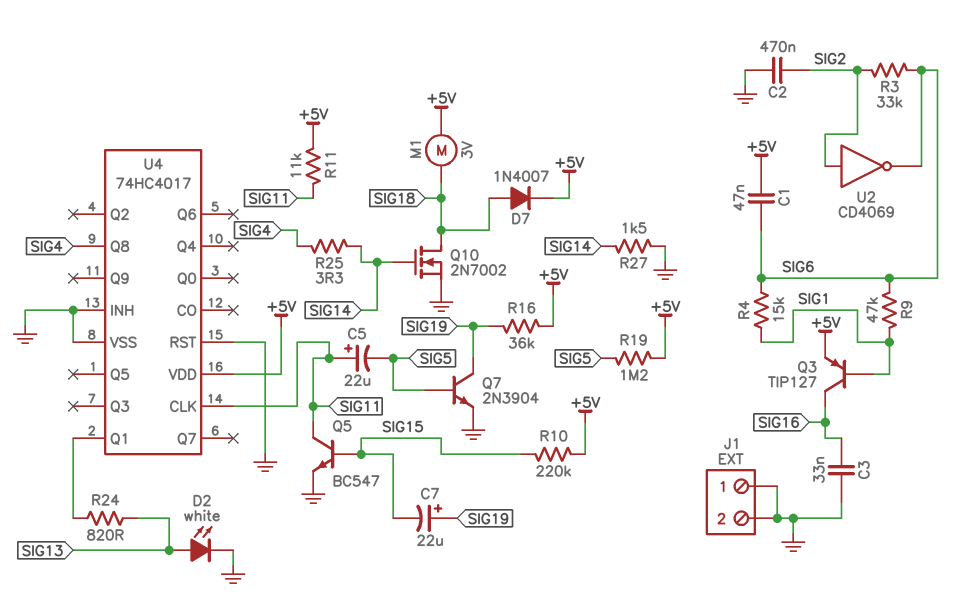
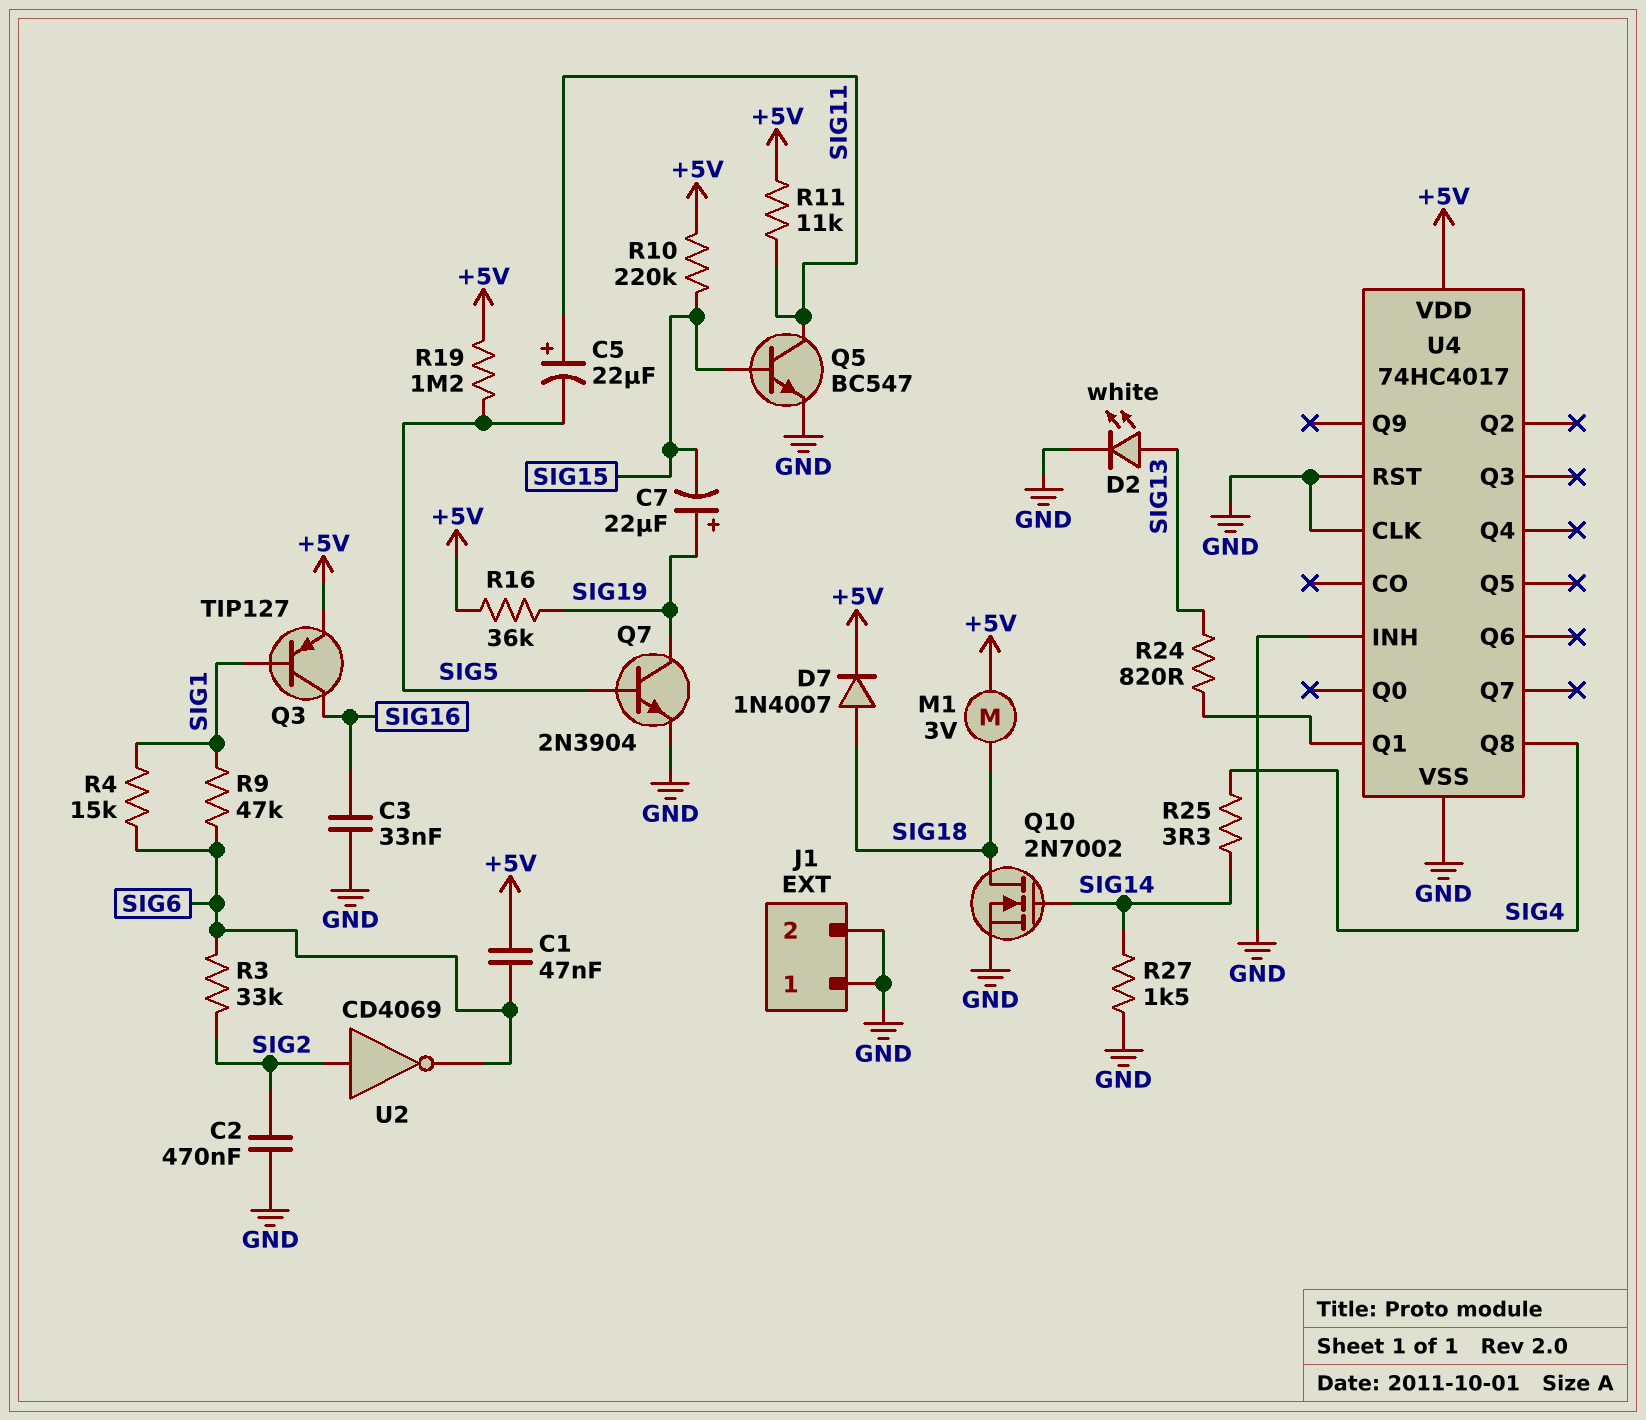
U4 pin CLK: SIG11 -> GND

